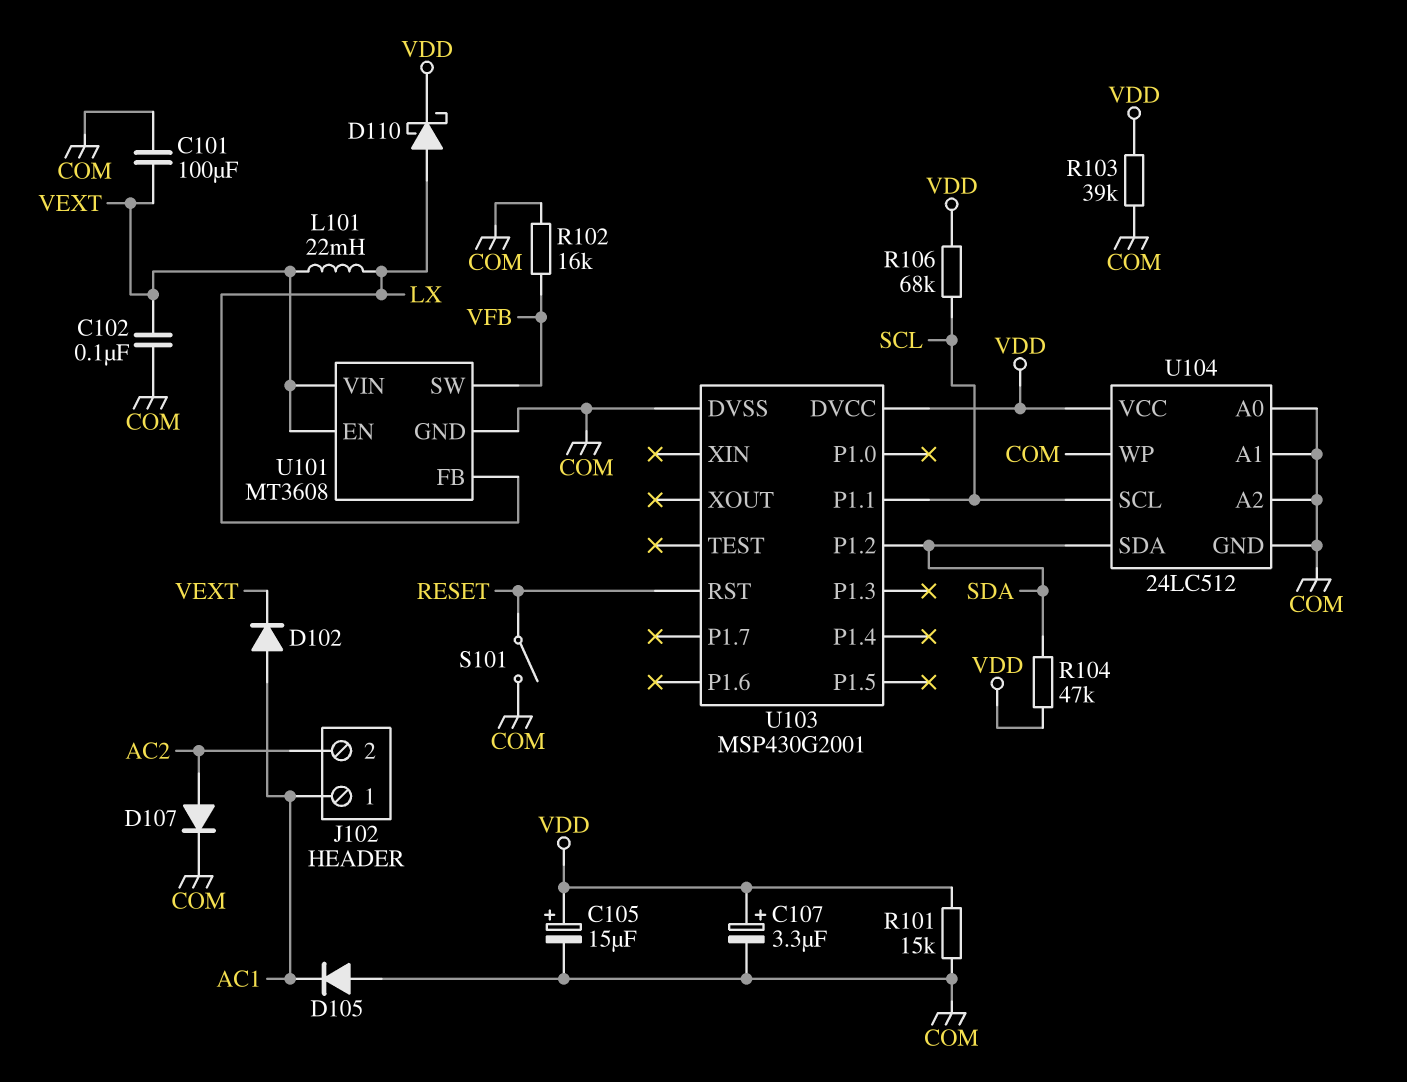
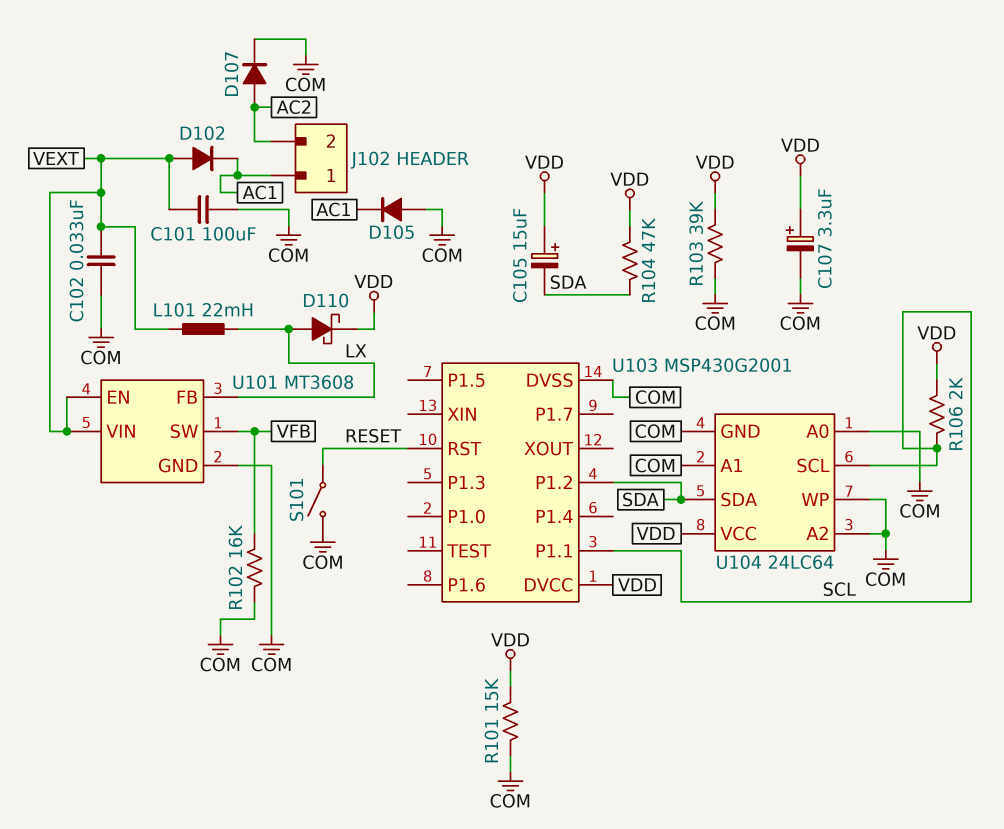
C102: 100nF (COM, VEXT) -> 33nF (COM, VEXT)
C105: 15uF (plus VDD, minus COM) -> 15uF (plus VDD, minus SDA)
D102: diode (A AC1, K VEXT) -> diode (A VEXT, K AC1)
R106: 68k (SCL, VDD) -> 2k (SCL, VDD)
U104: 24LC512 -> 24LC64

